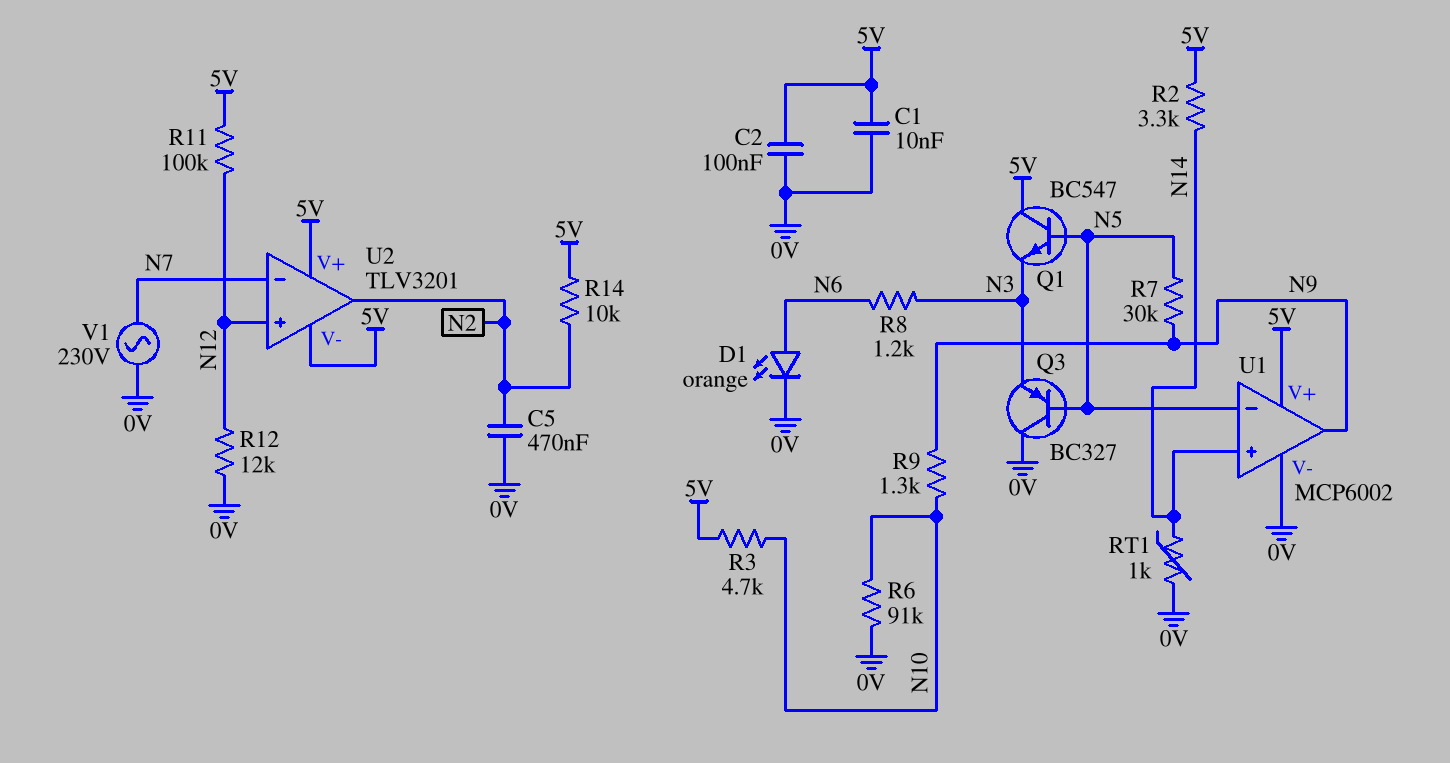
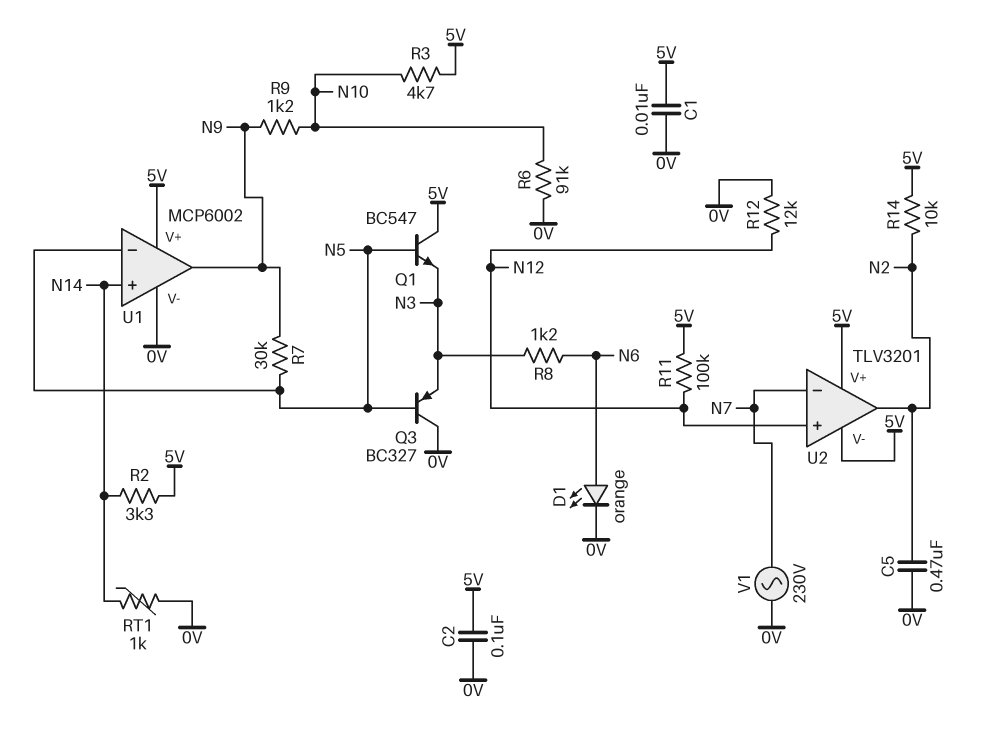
R9: 1.3k (N9, N10) -> 1.2k (N9, N10)

